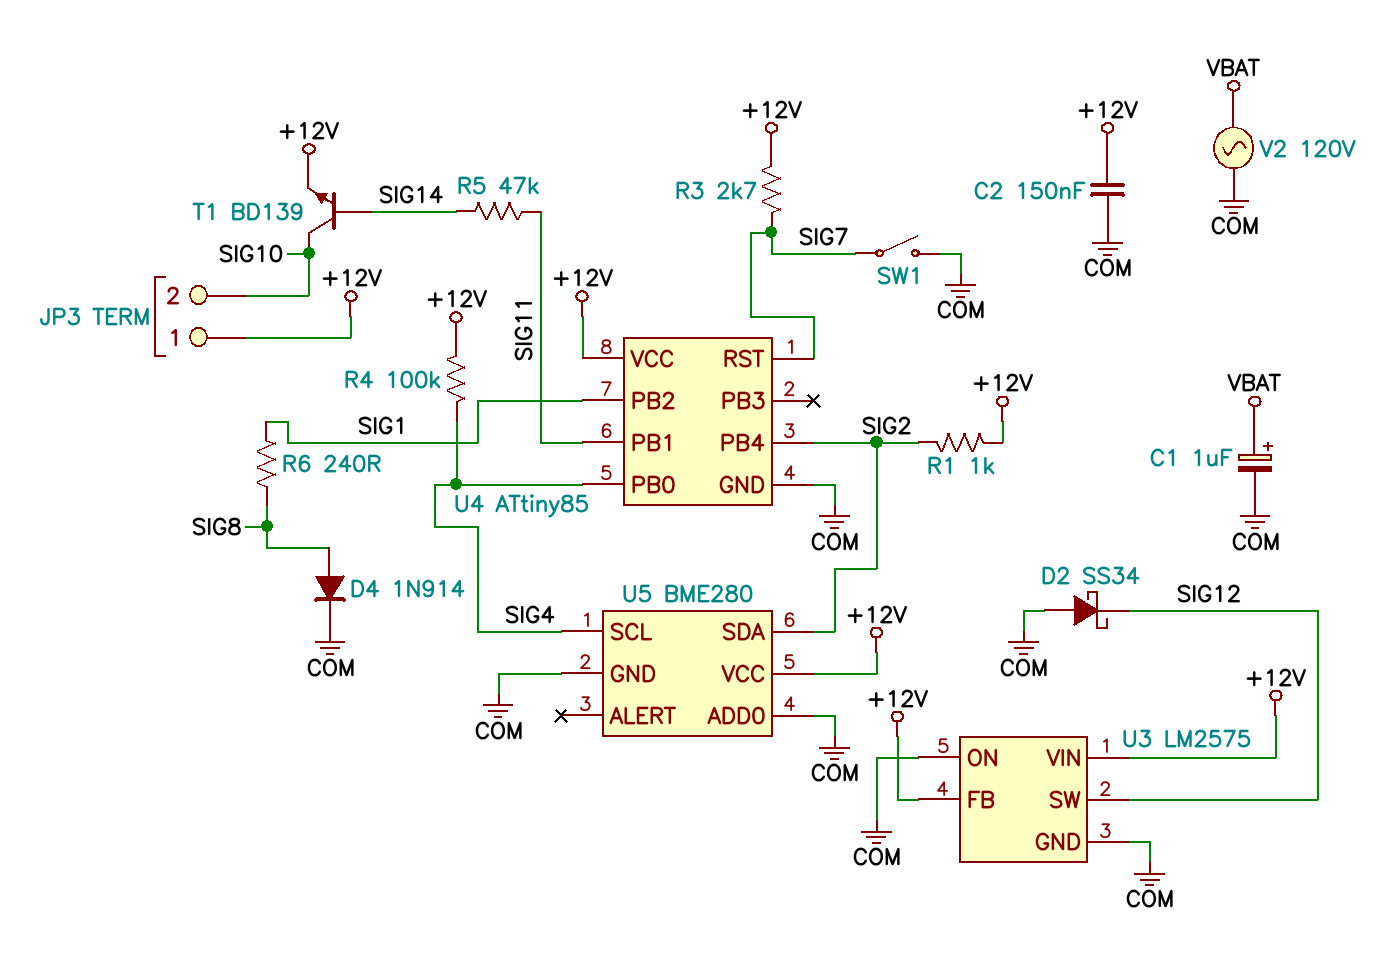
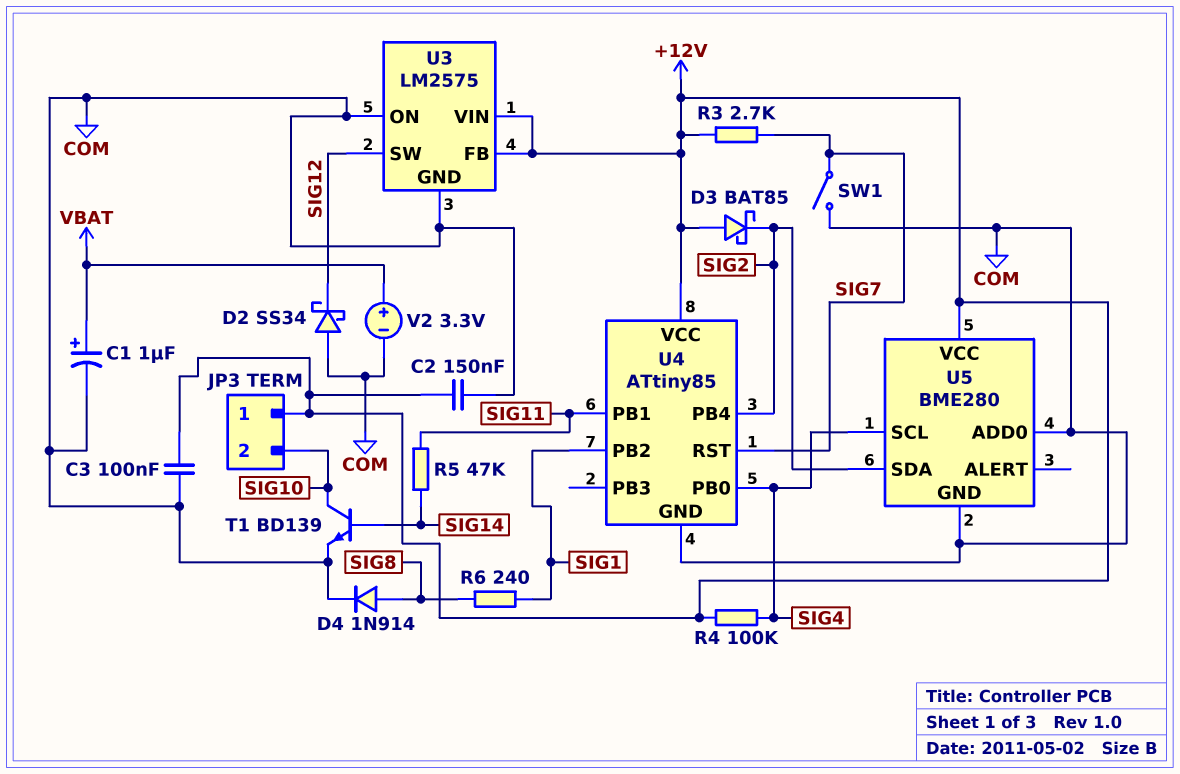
C3: none -> 100nF (+12V, COM)
D3: none -> schottky BAT85 (A +12V, K SIG2)
R1: 1k (+12V, SIG2) -> none
T1: NPN BD139 (B SIG14, C SIG10, E +12V) -> NPN BD139 (B SIG14, C SIG10, E COM)
V2: AC 120V (COM, VBAT) -> 3.3V (plus VBAT, minus COM)

